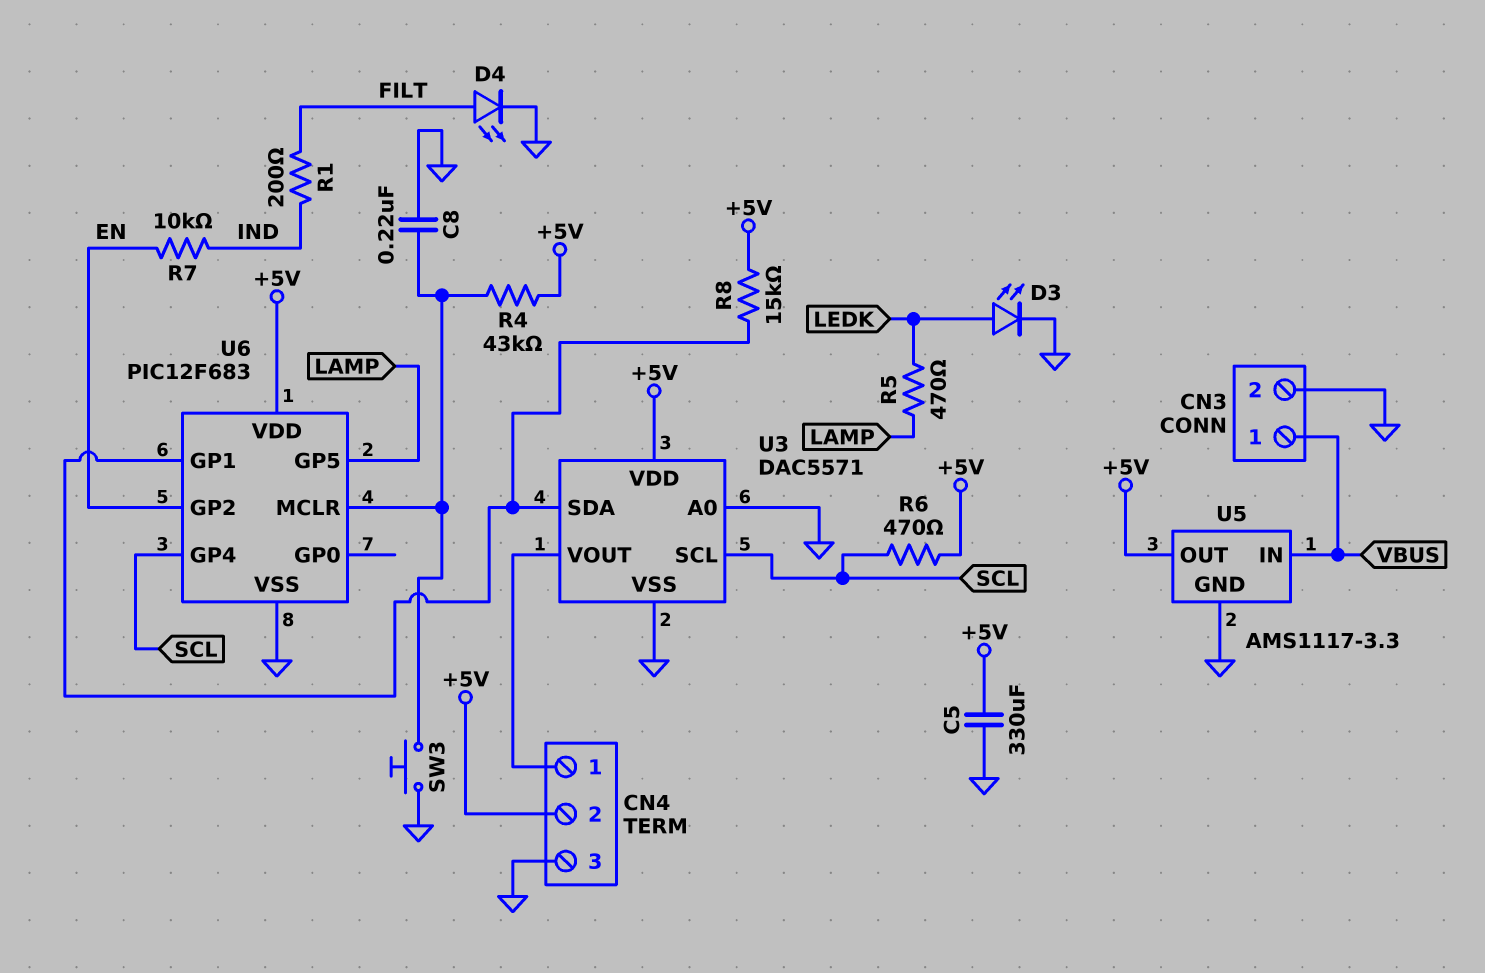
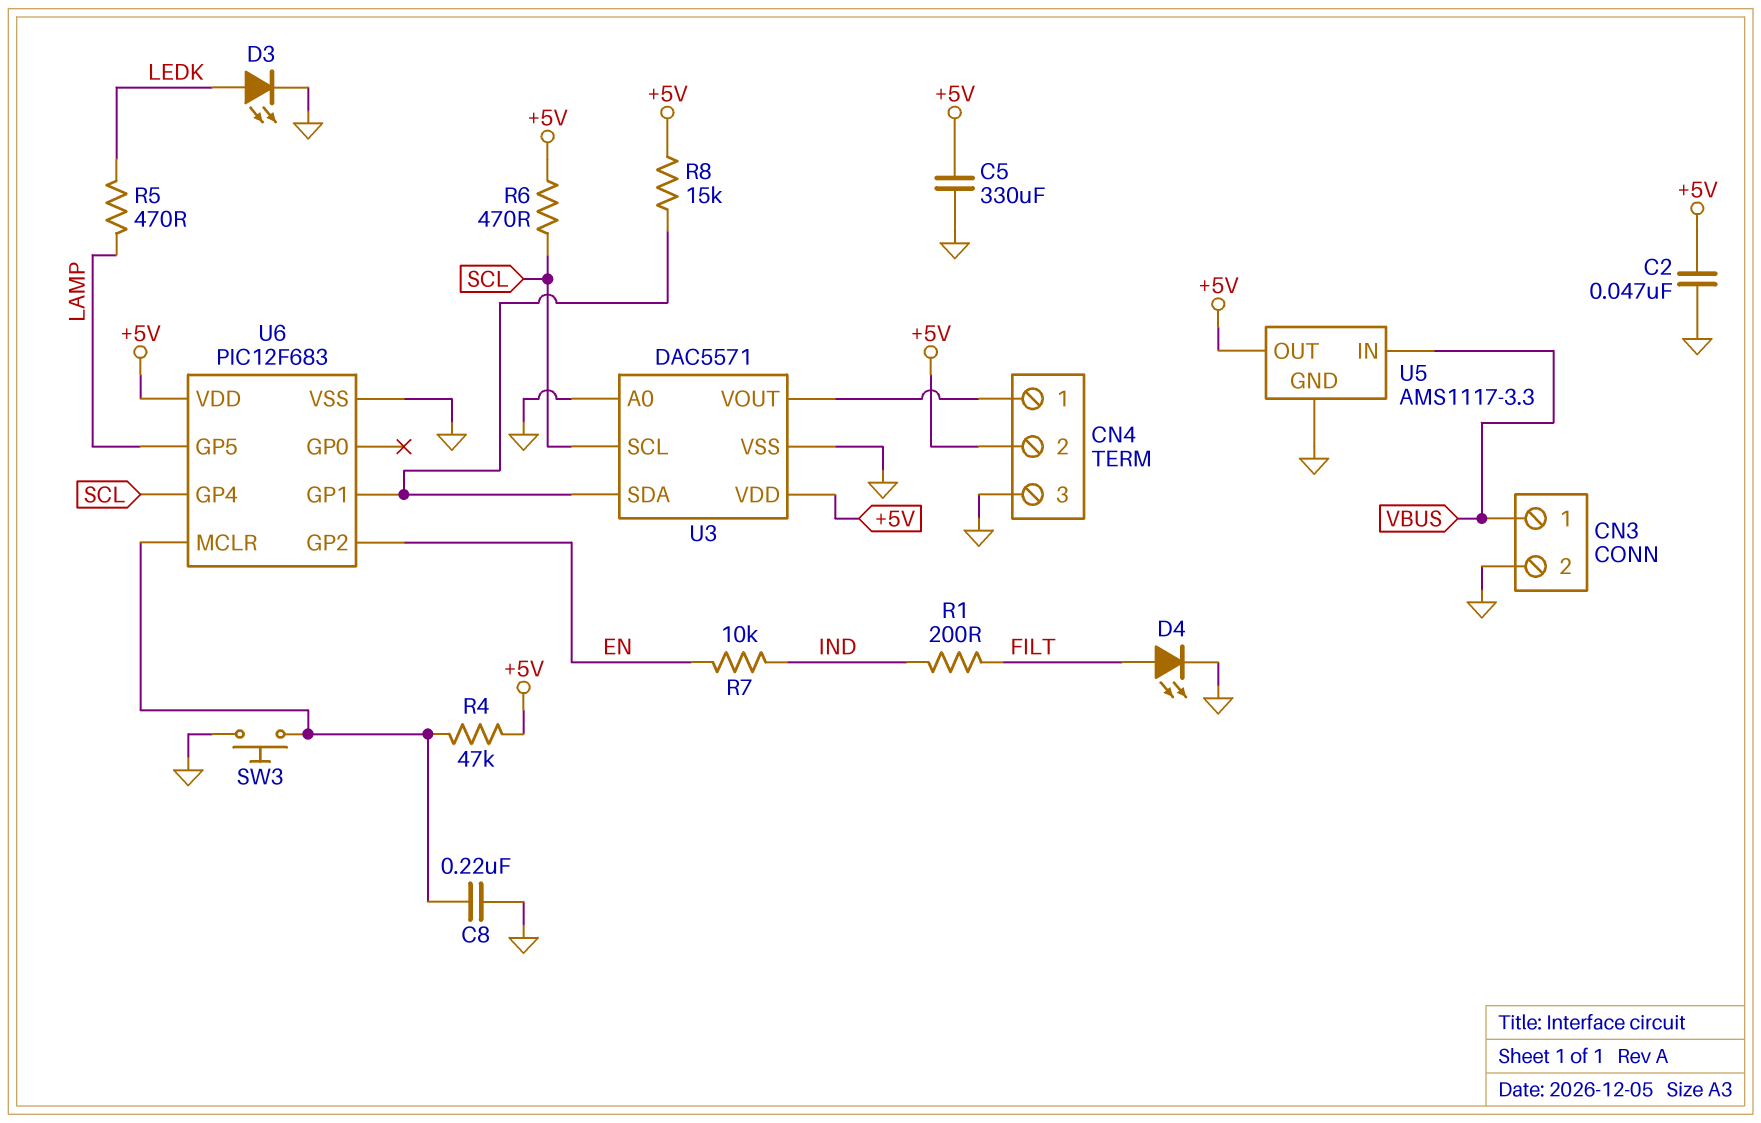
C2: none -> 47nF (+5V, GND)
R4: 43k (+5V, U6/MCLR) -> 47k (+5V, U6/MCLR)

